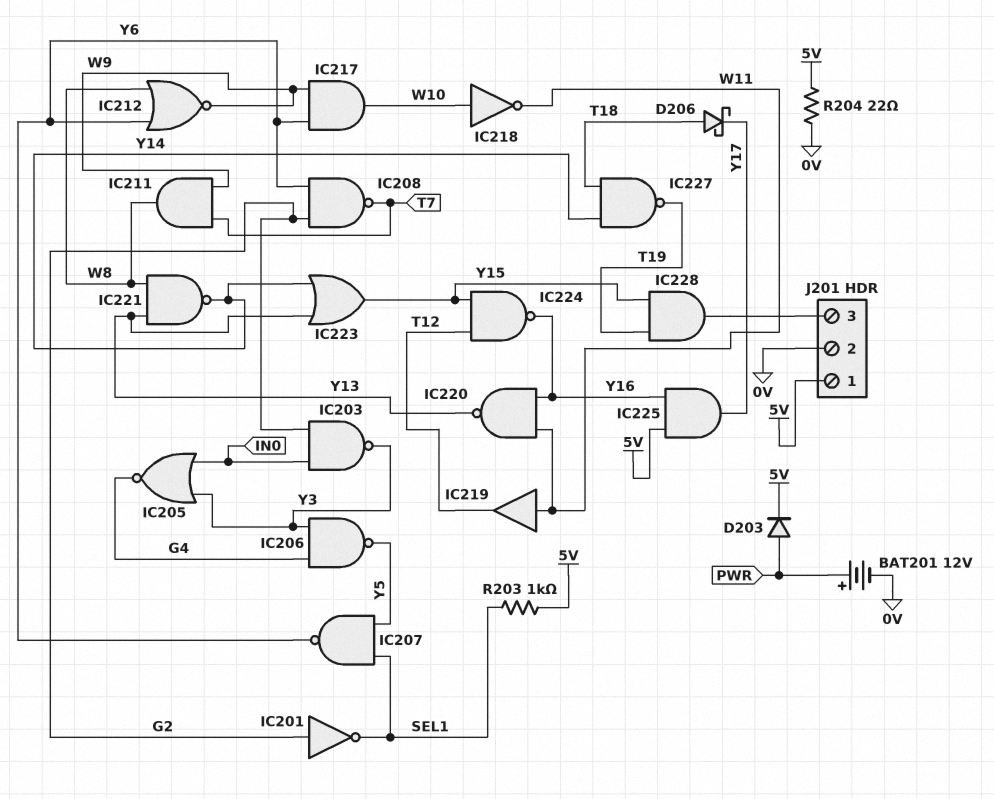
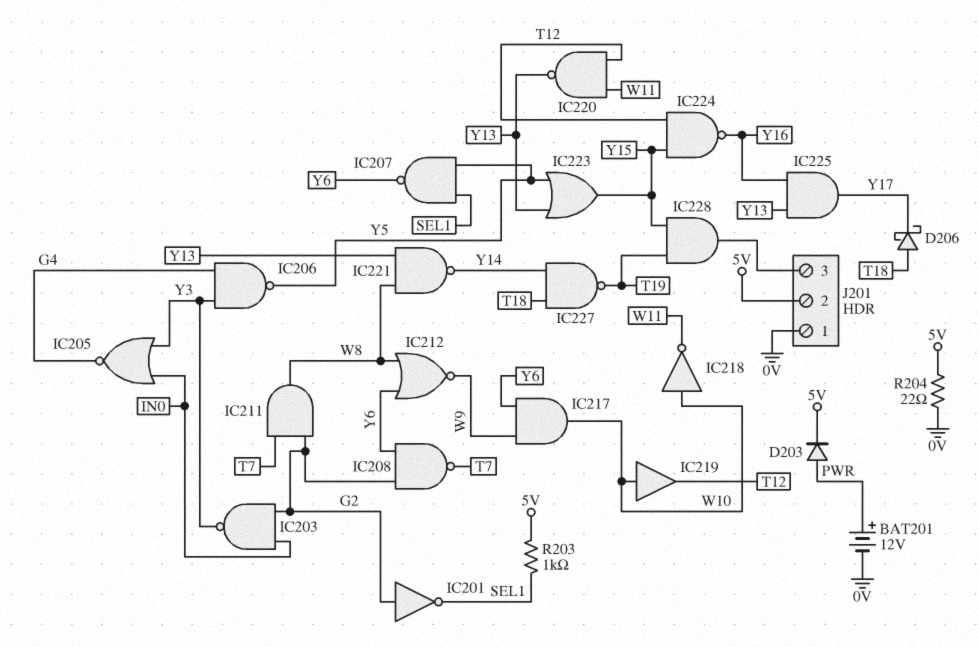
IC211: AND (in T7, in W9, out W8) -> AND (in G2, in T7, out W8)
IC219: buffer (in W11, out T12) -> buffer (in W10, out T12)
IC220: NAND (in W11, in Y16, out Y13) -> NAND (in T12, in W11, out Y13)
IC223: OR (in Y13, in Y14, out Y15) -> OR (in Y5, in Y13, out Y15)
IC225: AND (in 5V, in Y16, out Y17) -> AND (in Y13, in Y16, out Y17)
J201 pin 1: 5V -> 0V
J201 pin 2: 0V -> 5V

